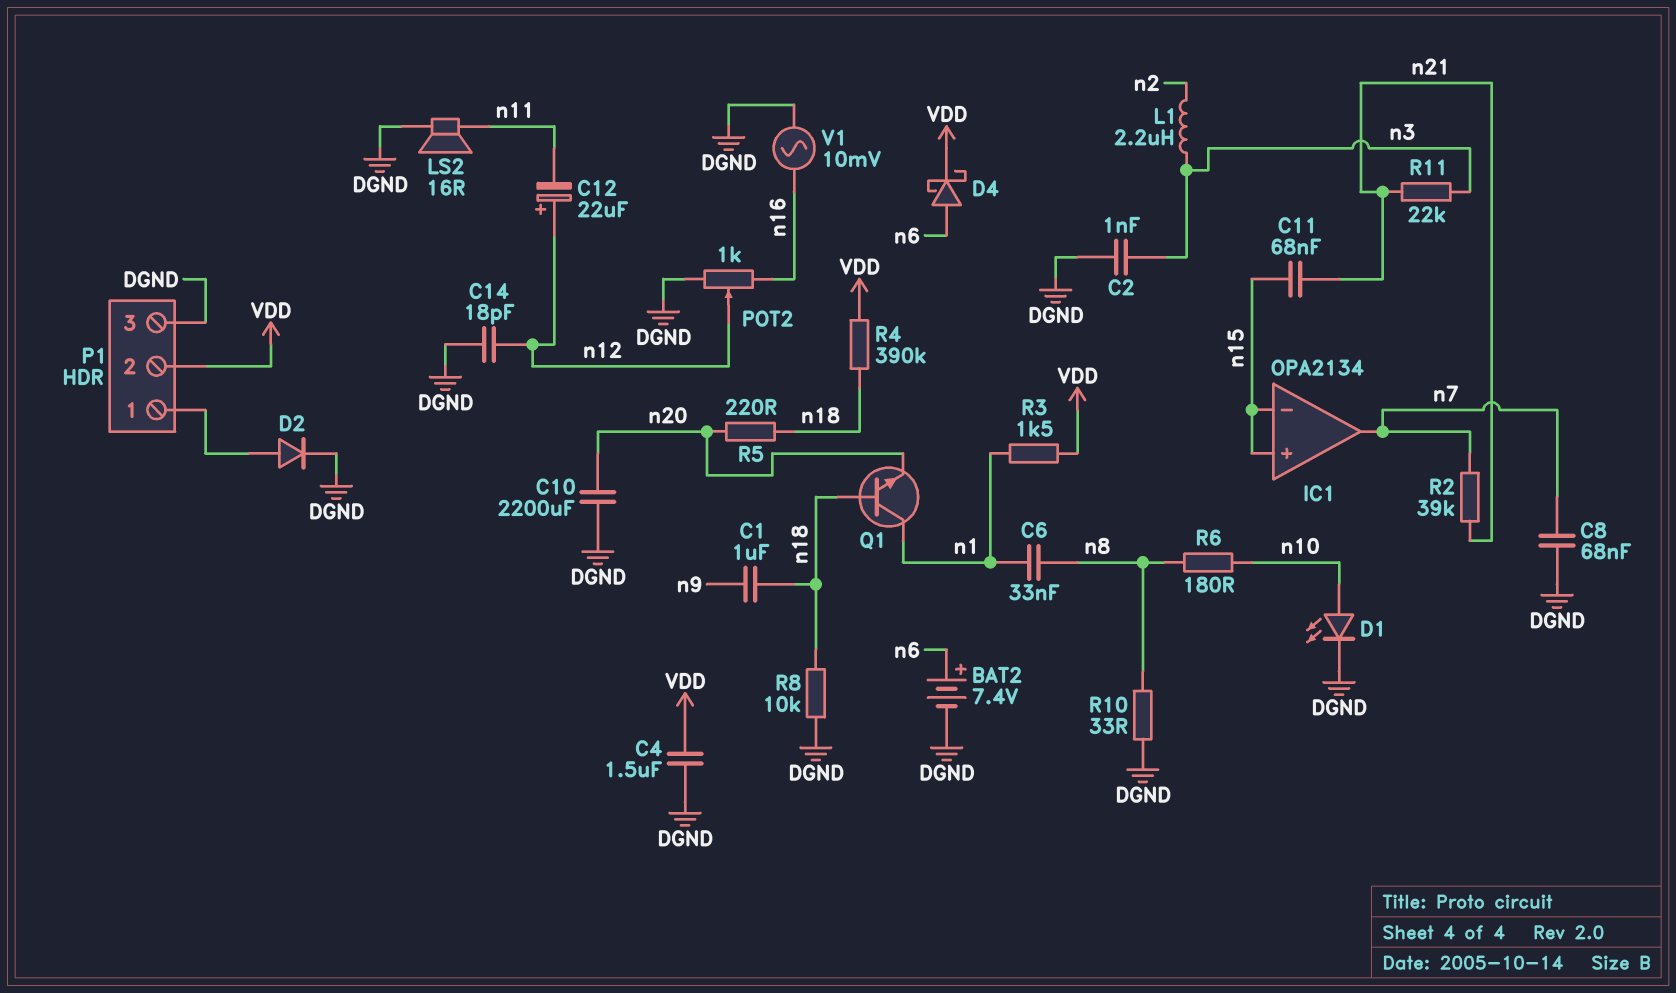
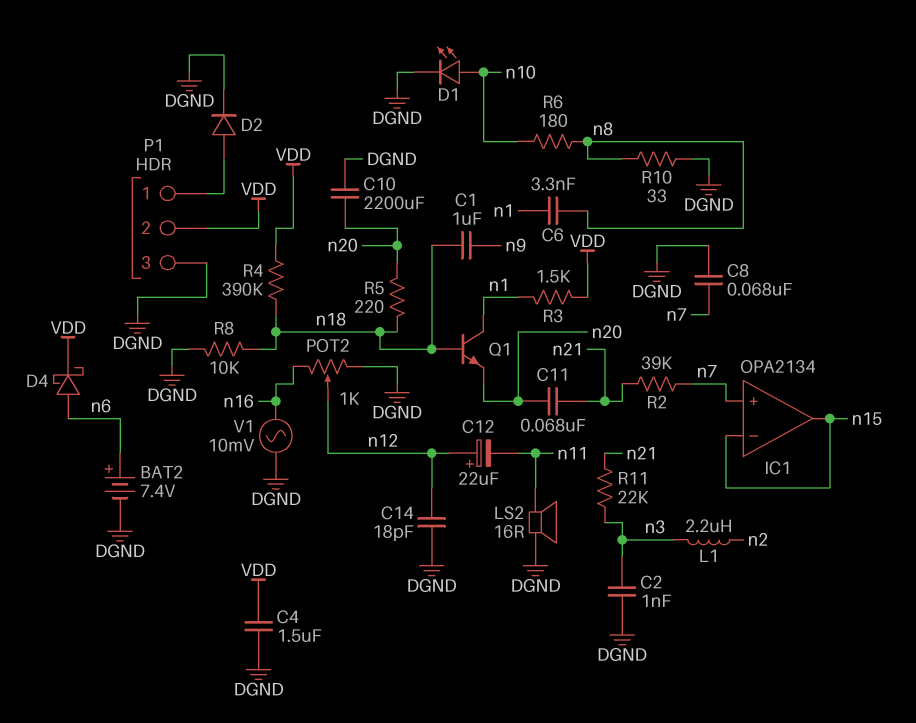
C6: 33nF (n1, n8) -> 3.3nF (n1, n8)
C11: 68nF (n15, n21) -> 68nF (n20, n21)
IC1 pin in+: n15 -> n7
IC1 pin out: n7 -> n15

